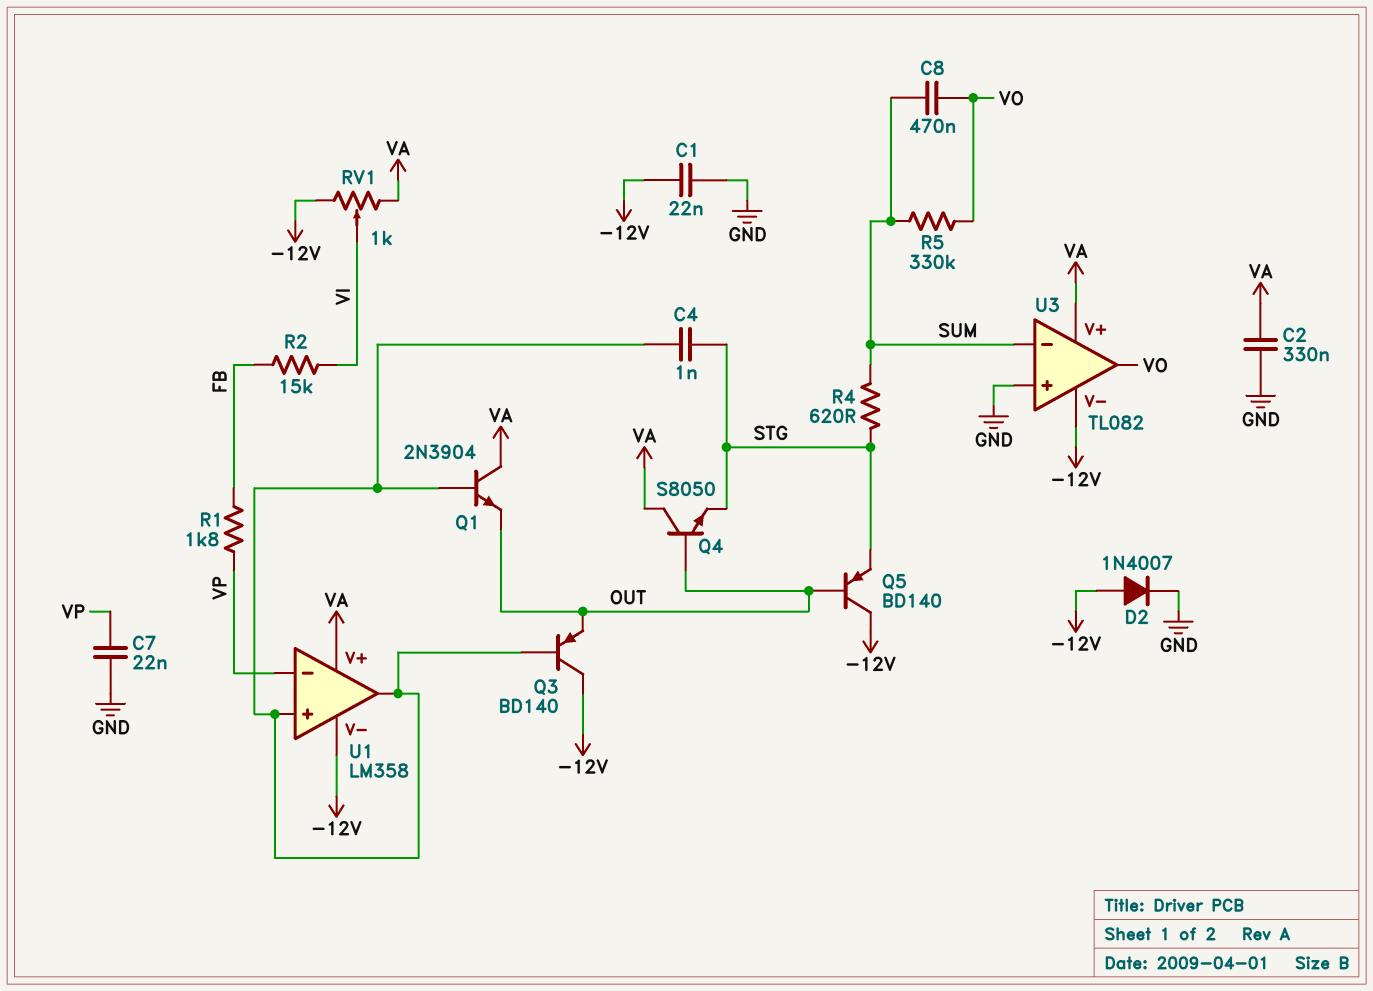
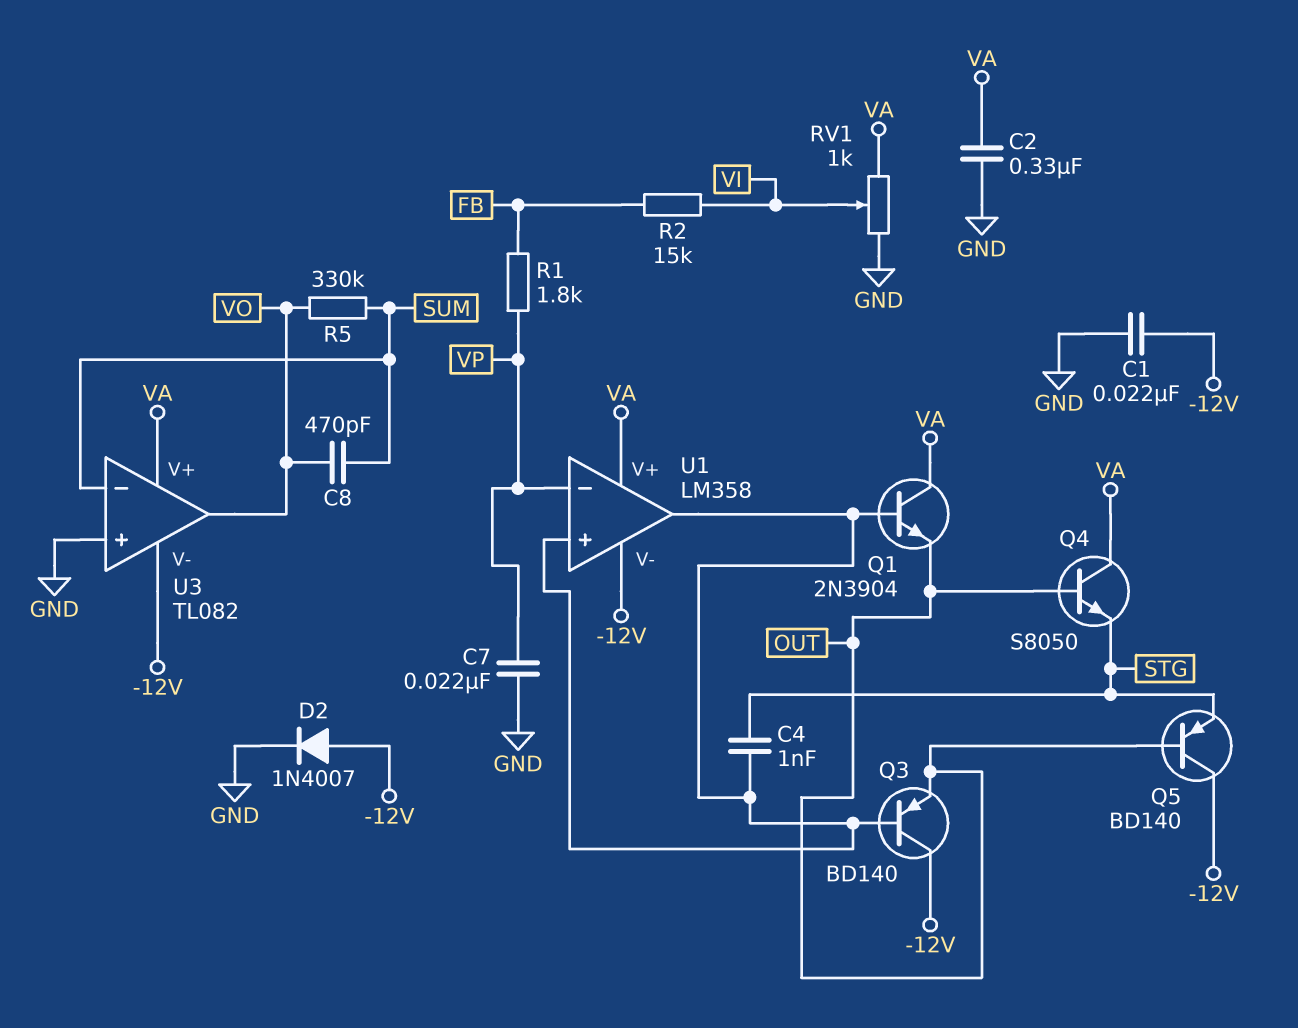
C8: 470nF (SUM, VO) -> 470pF (SUM, VO)
R4: 620 (STG, SUM) -> none
RV1: 1k (-12V, VA, wiper VI) -> 1k (GND, VA, wiper VI)

